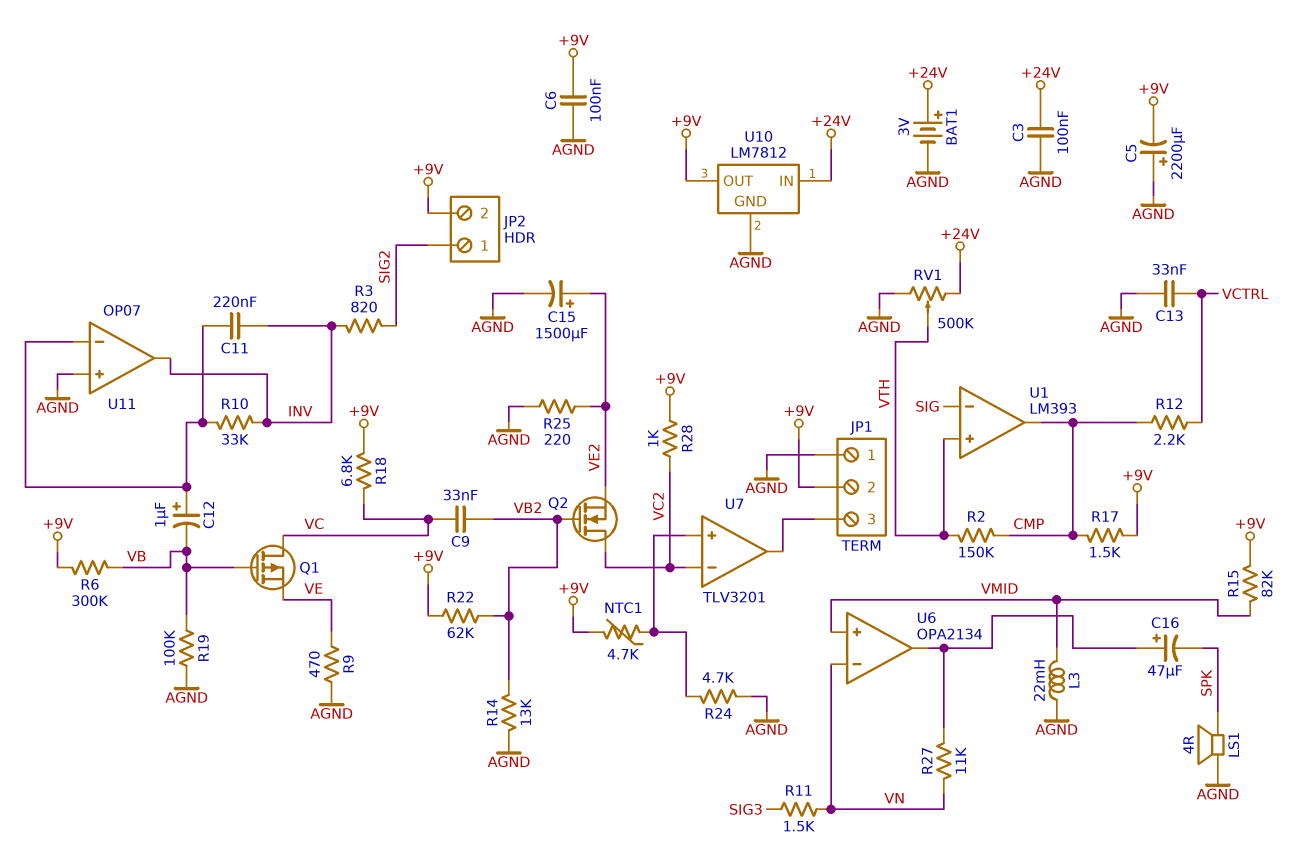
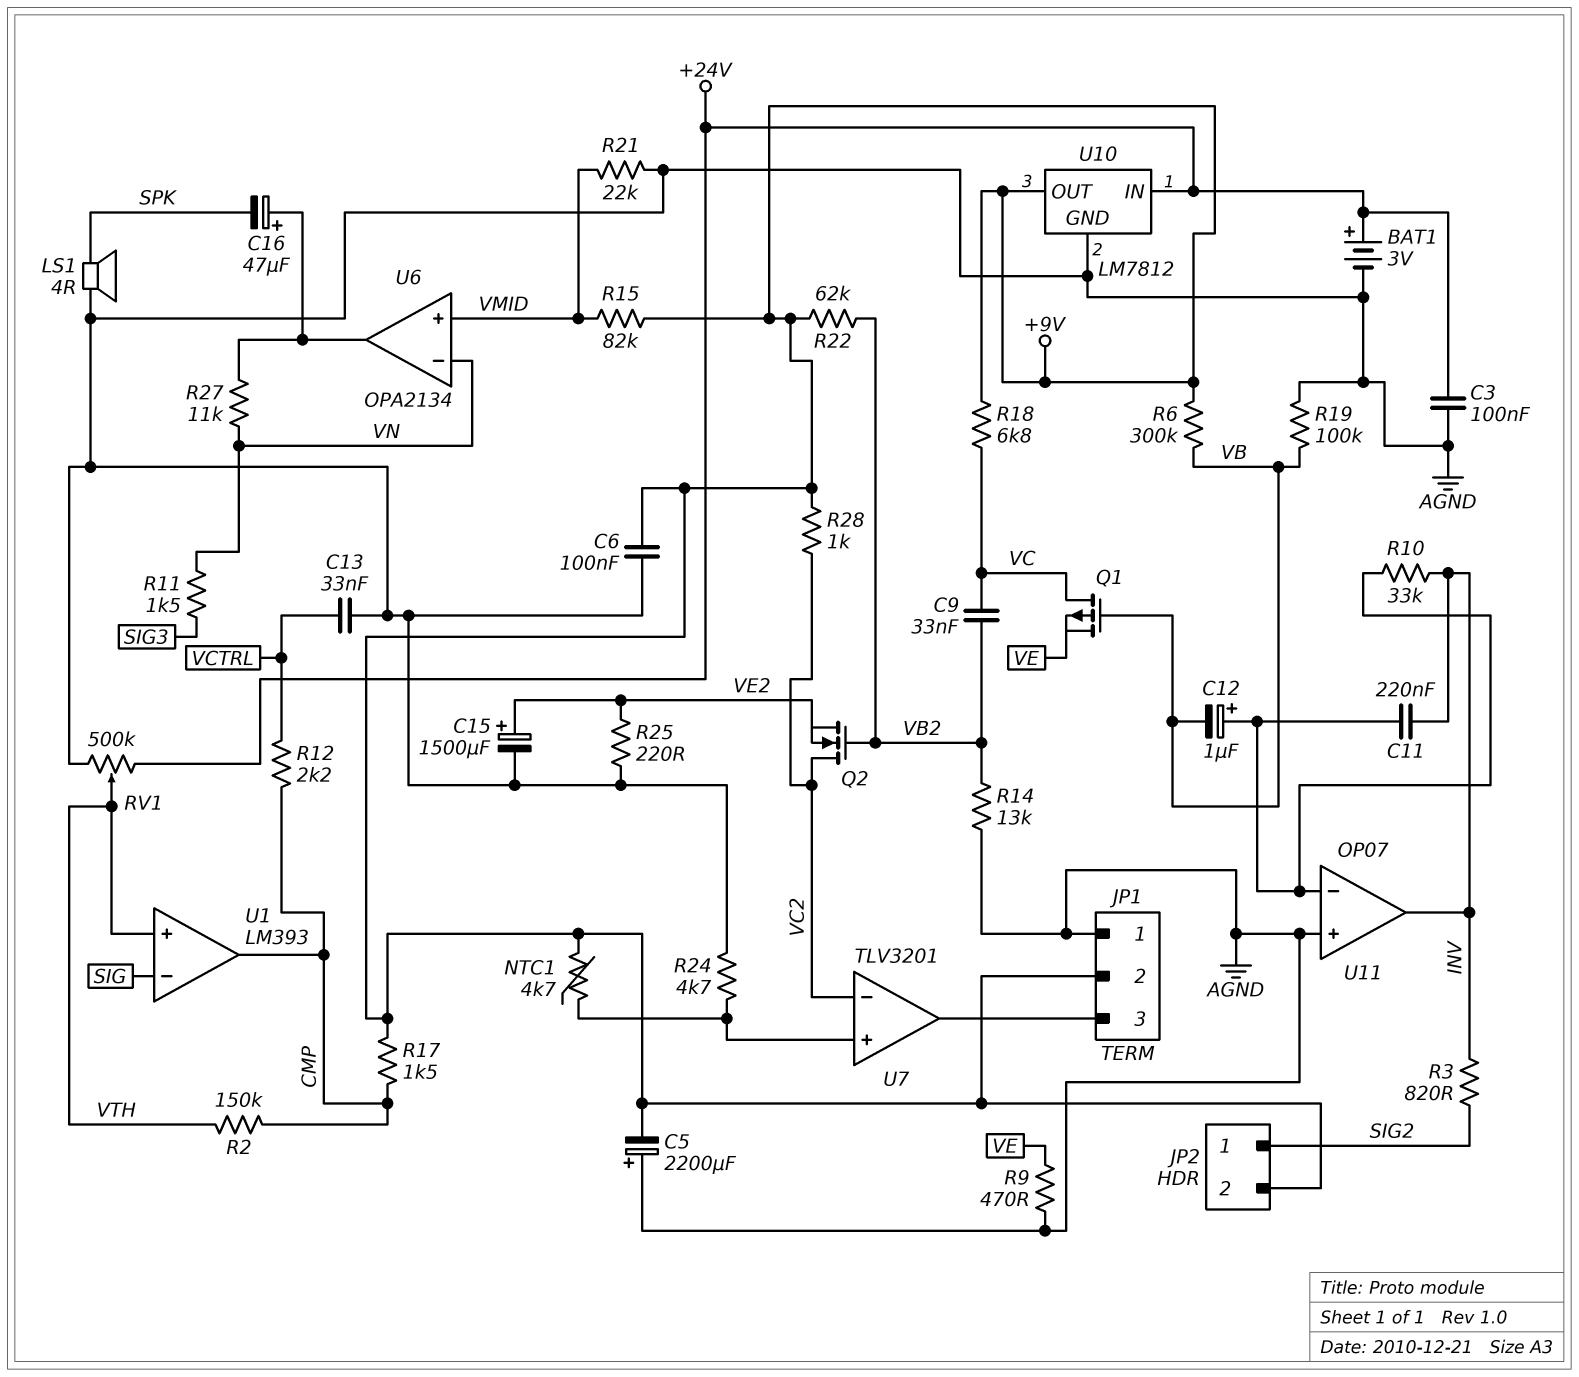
L3: 22mH (AGND, VMID) -> none
R21: none -> 22k (AGND, VMID)

